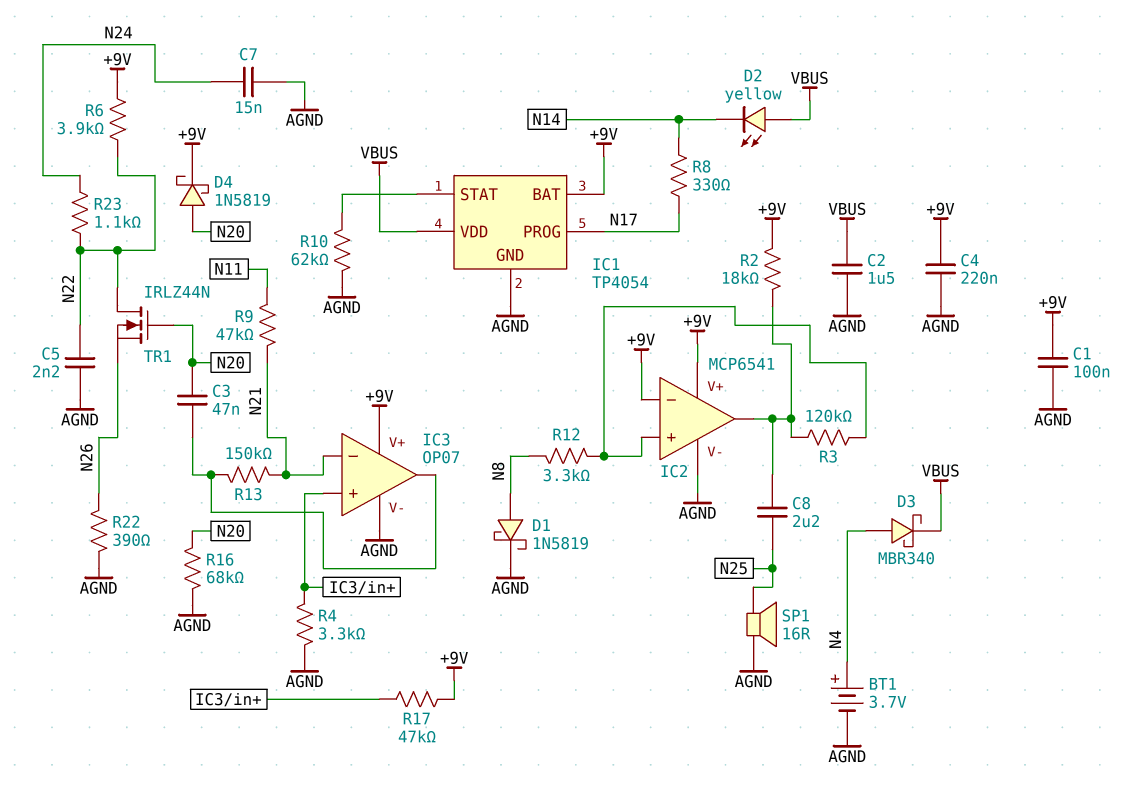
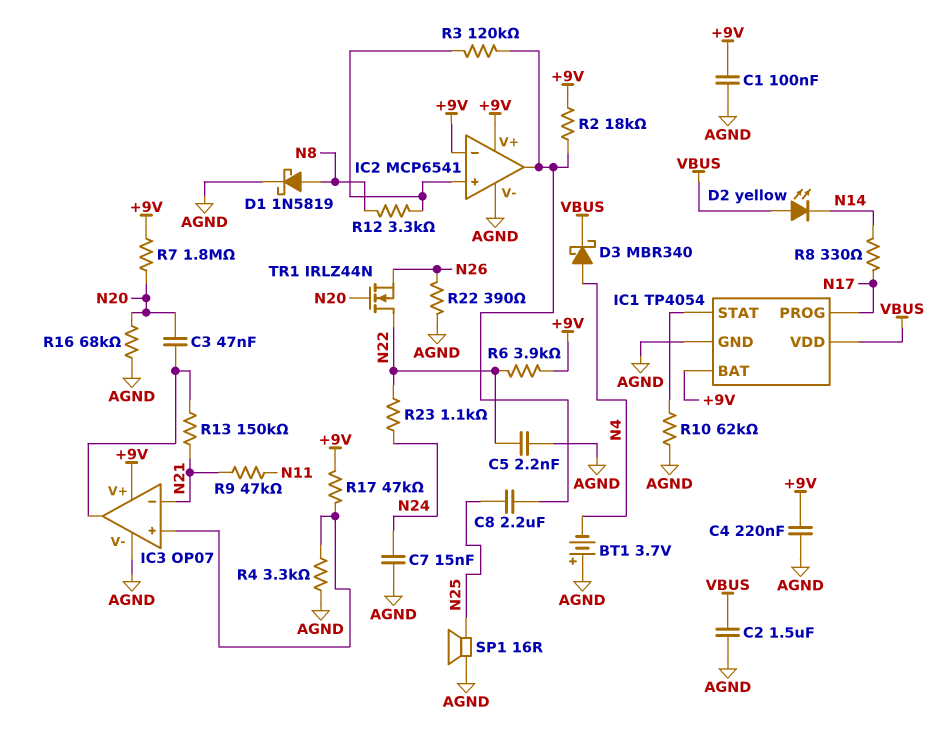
BT1: 3.7V (plus N4, minus AGND) -> 3.7V (plus AGND, minus N4)
D4: schottky 1N5819 (A N20, K +9V) -> none
R7: none -> 1.8M (+9V, N20)

